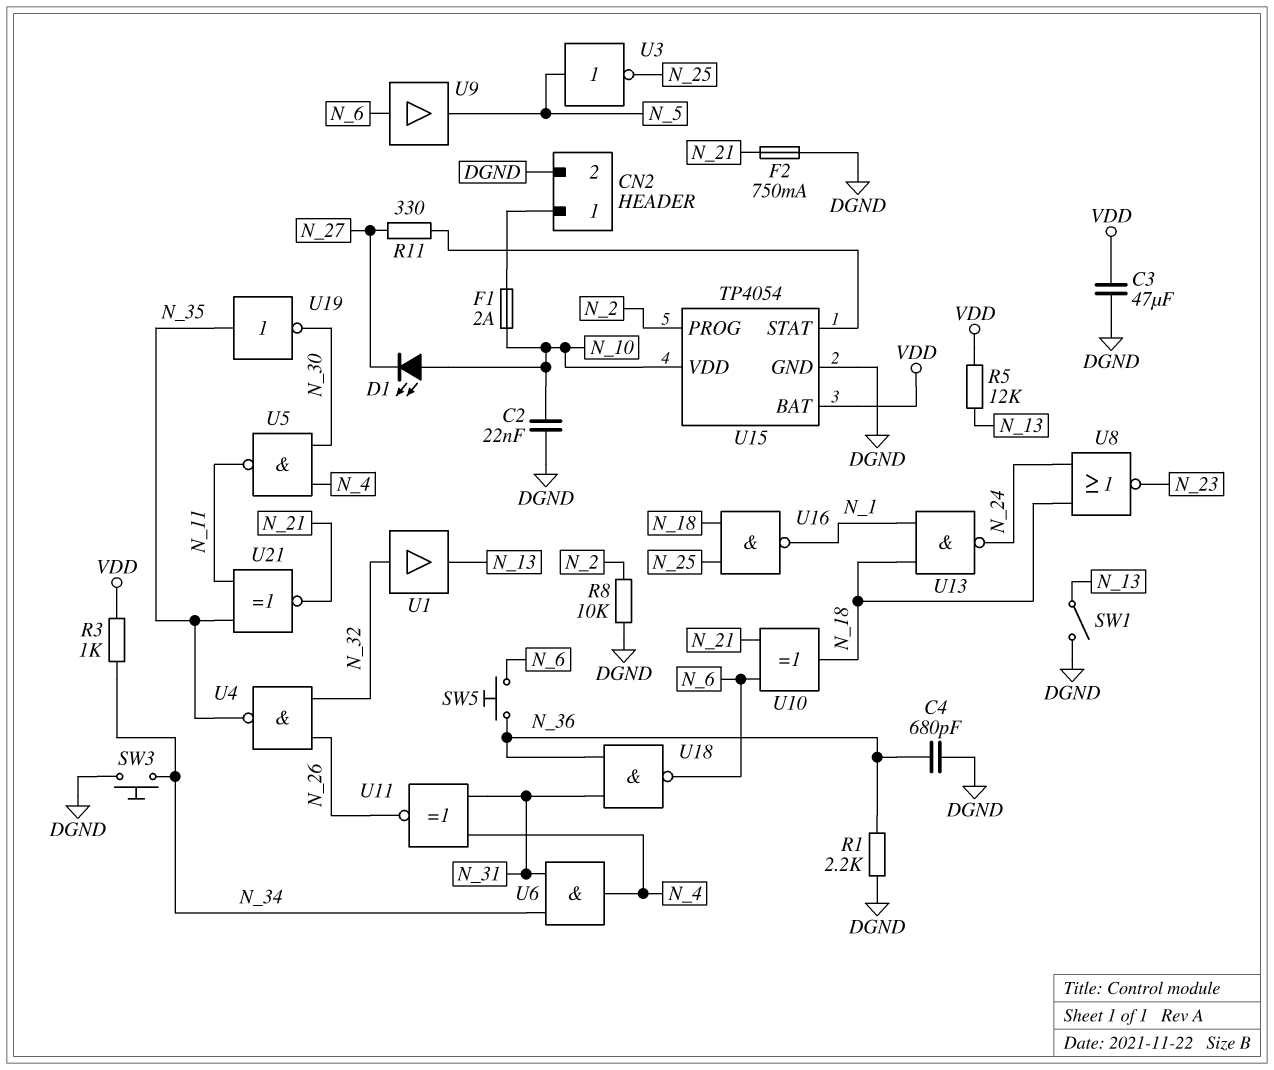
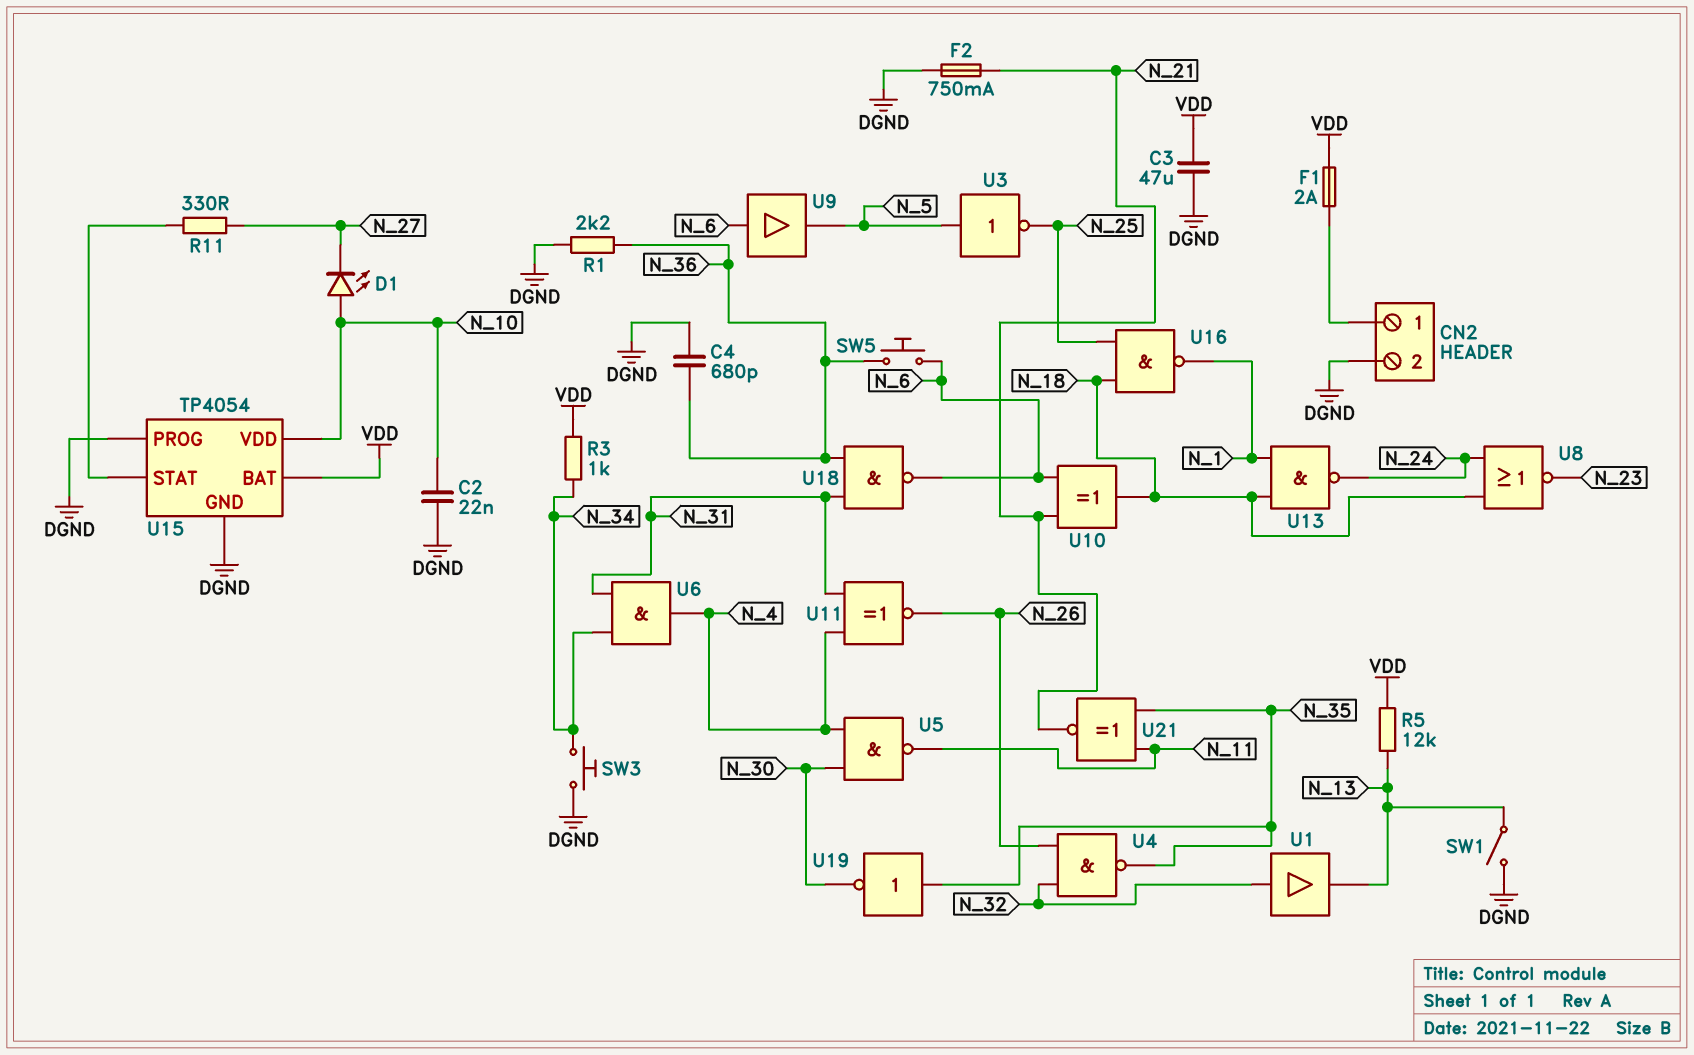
F1: 2A (CN2/1, N_10) -> 2A (CN2/1, VDD)
R8: 10k (DGND, N_2) -> none
U15 pin PROG: N_2 -> DGND

